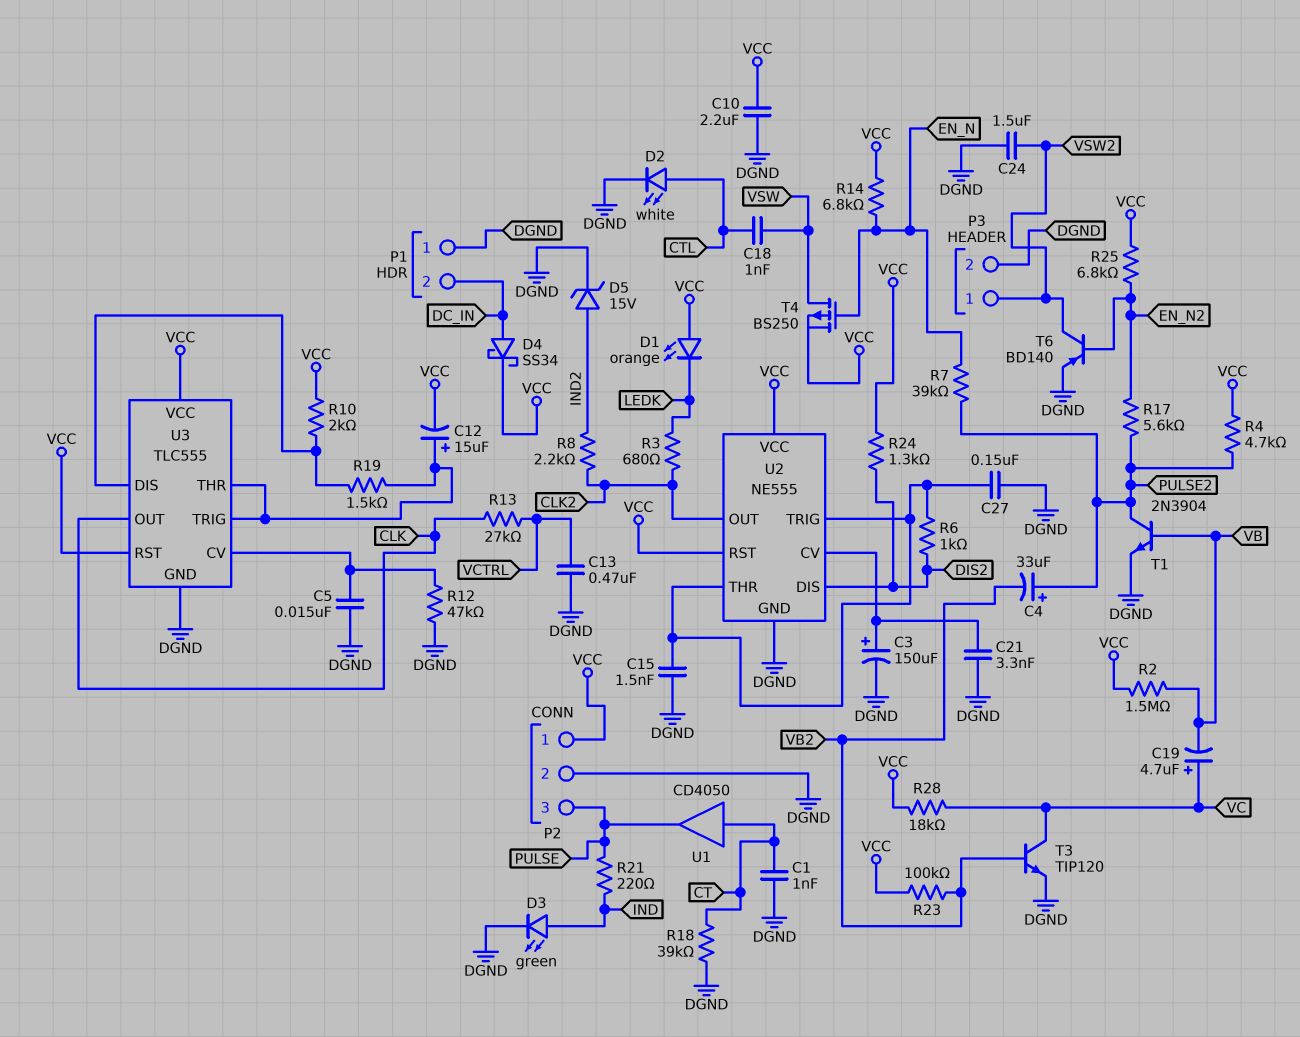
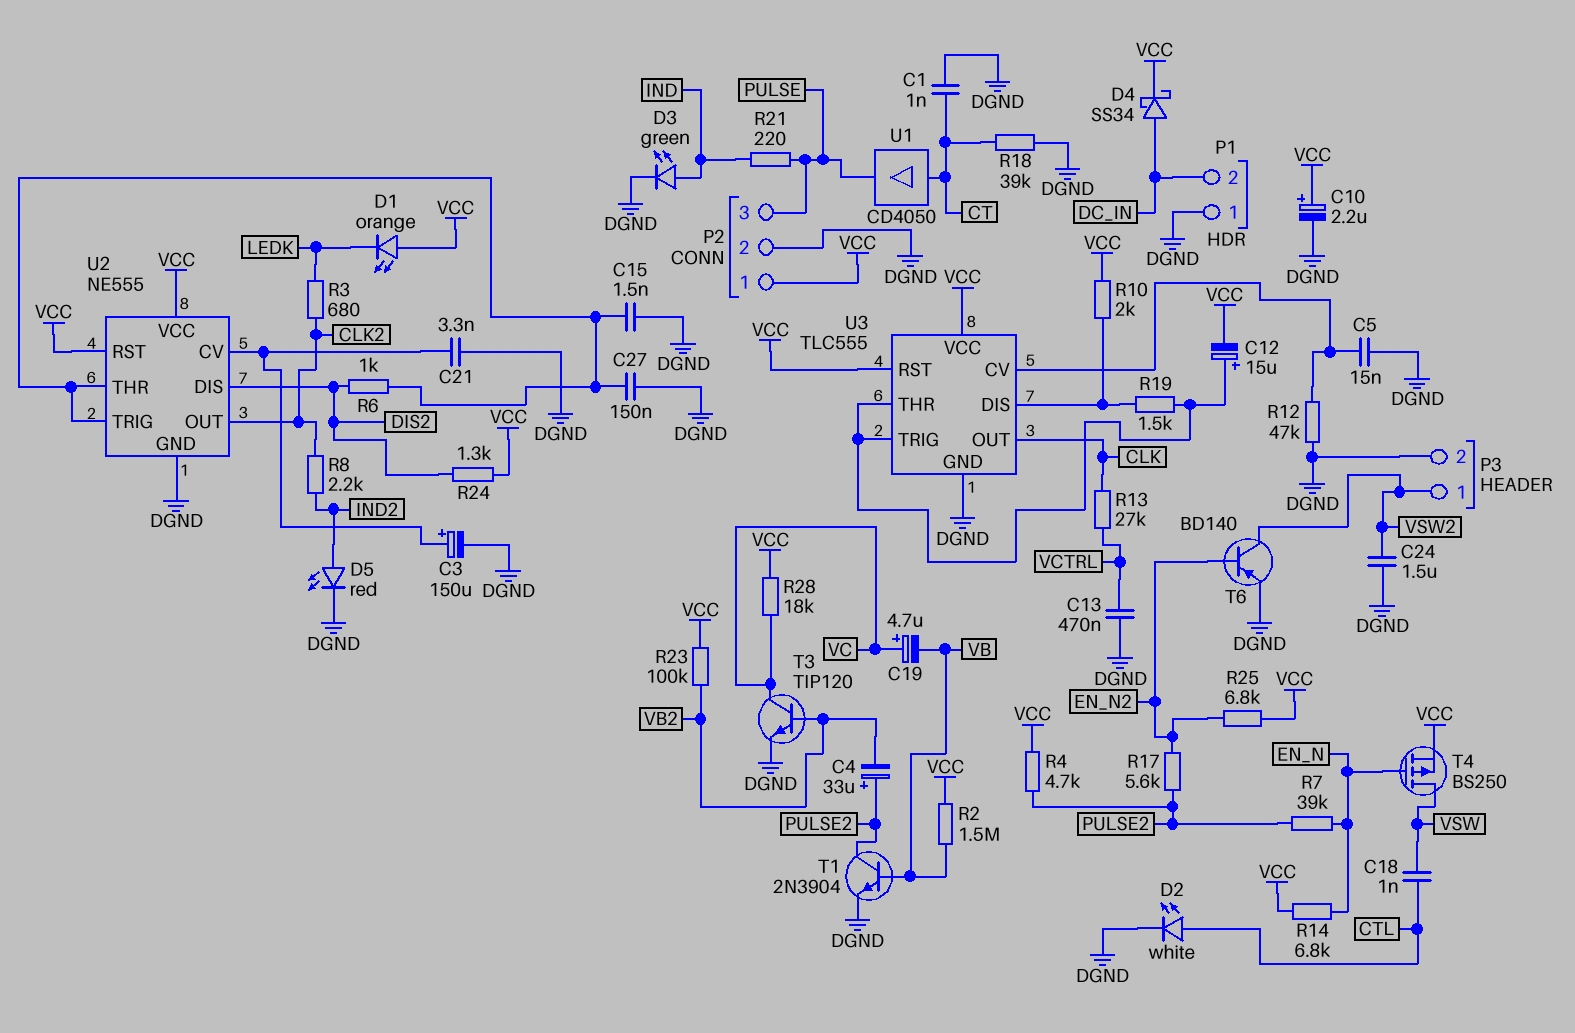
C10: 2.2uF (DGND, VCC) -> 2.2uF (plus VCC, minus DGND)
D5: zener 15V (A IND2, K DGND) -> LED red (A IND2, K DGND)

